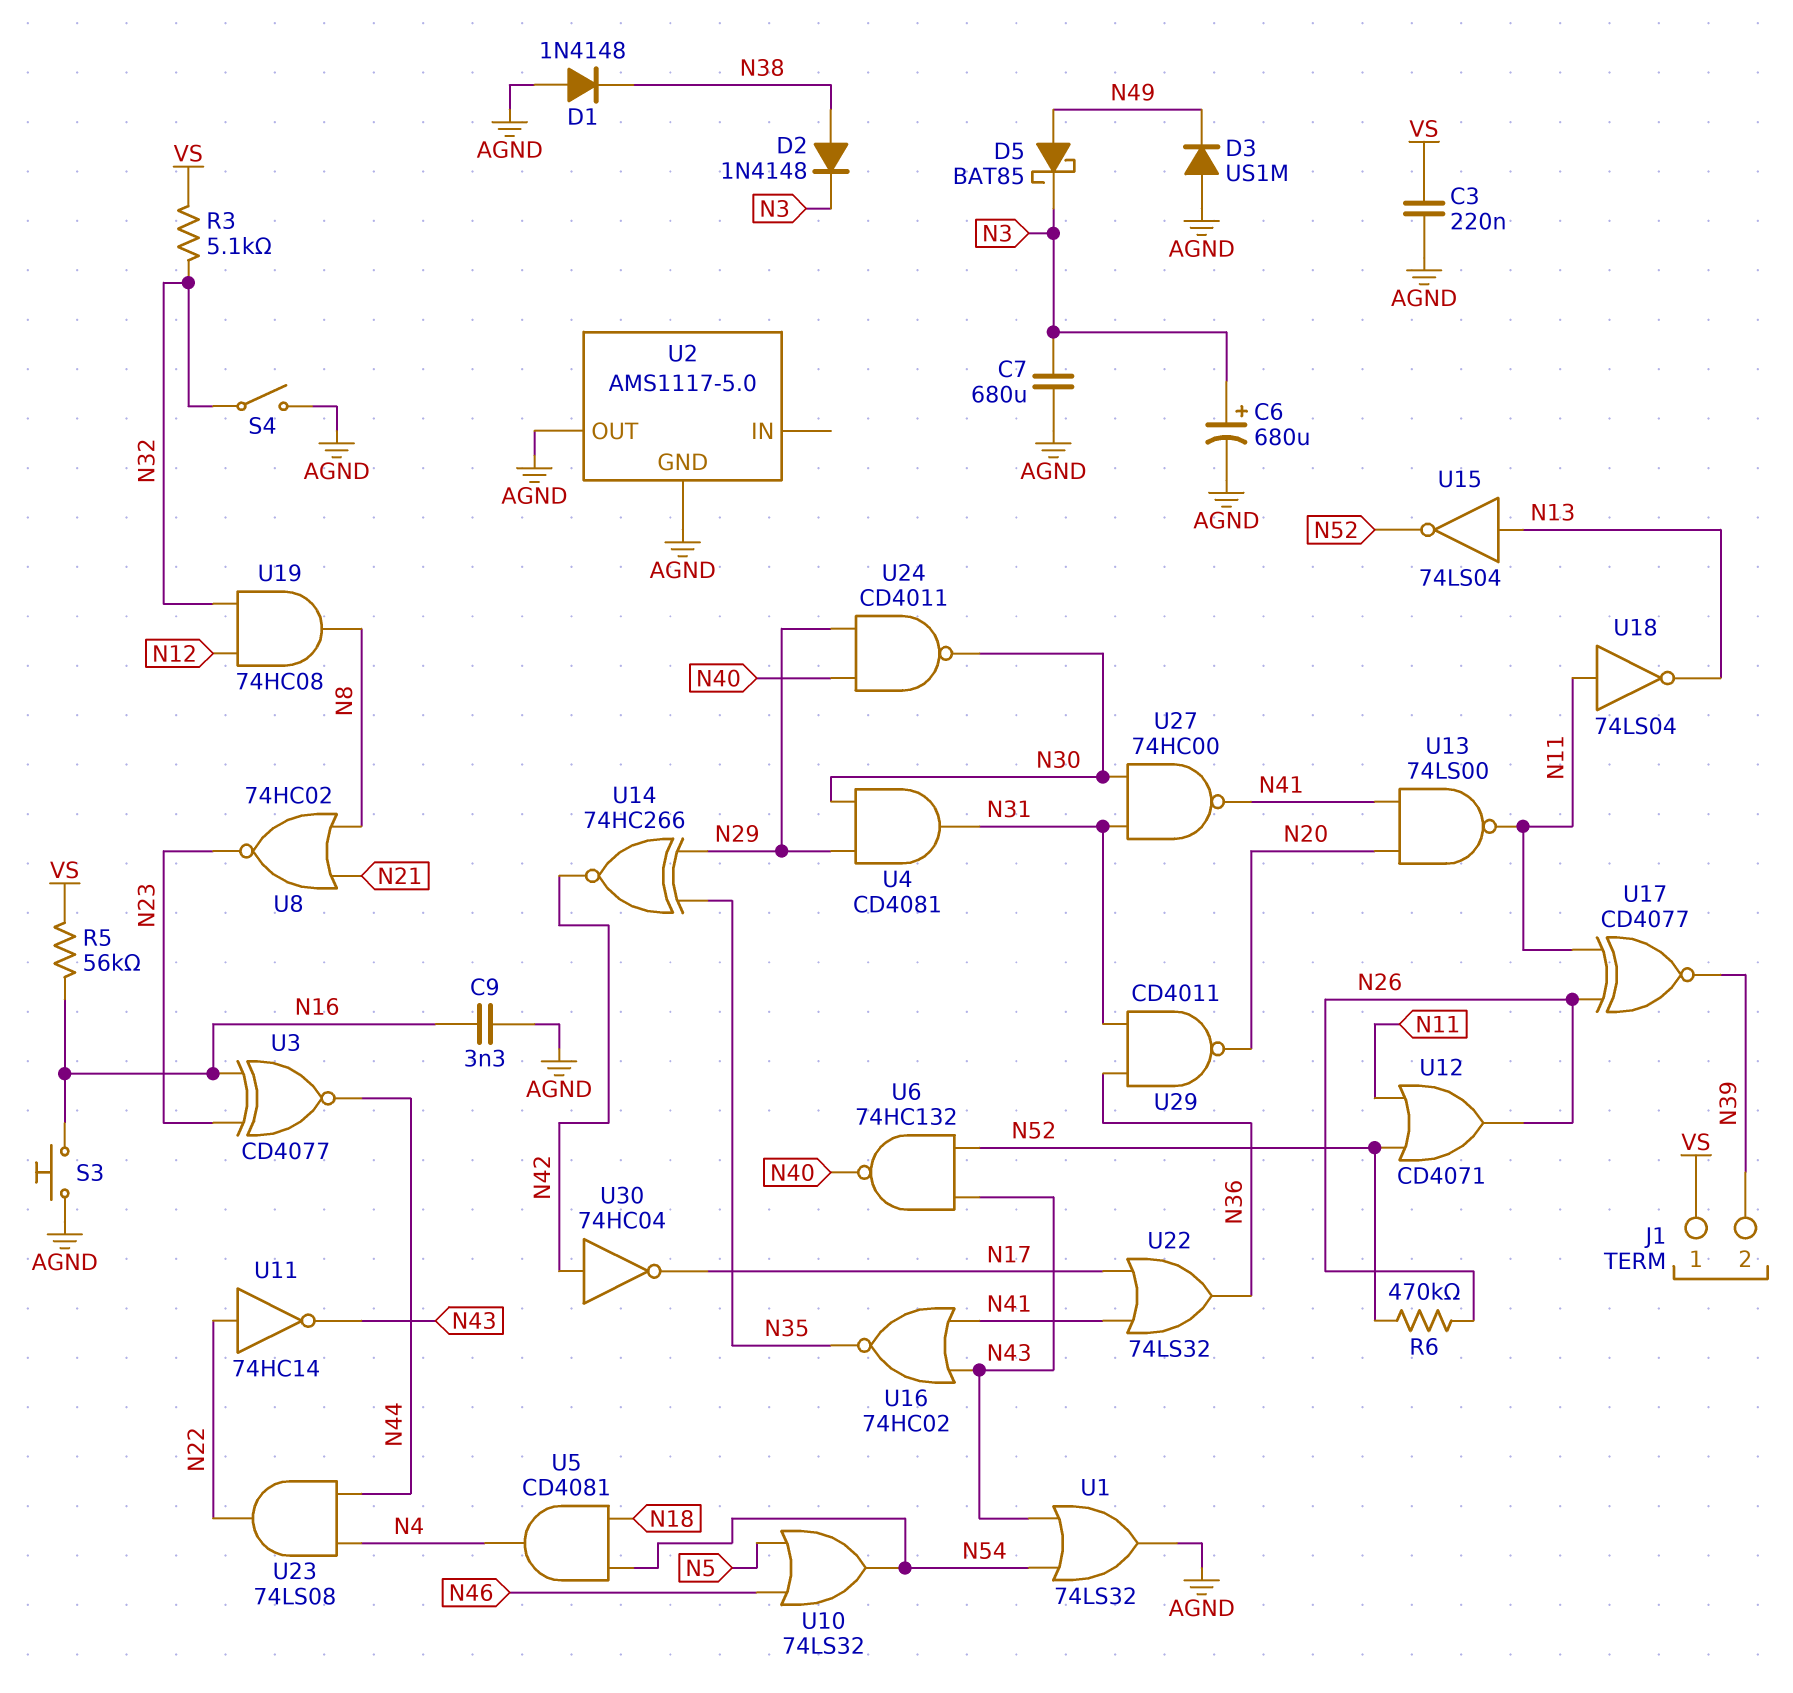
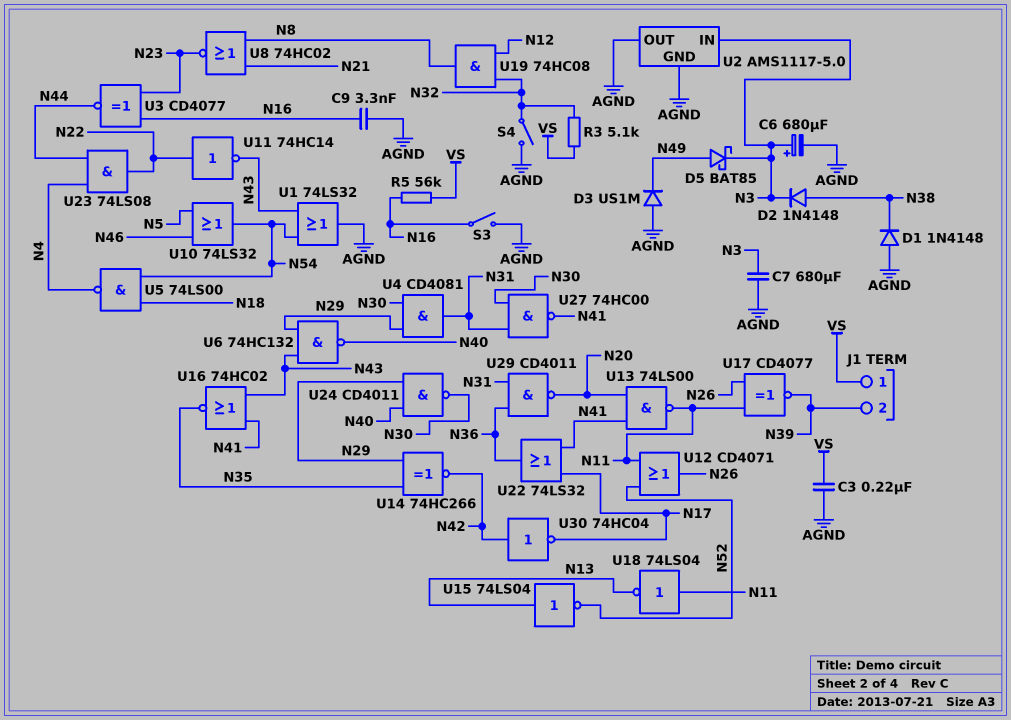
R6: 470k (N26, N52) -> none
S3: button (AGND, N16) -> switch (AGND, N16)
U2 pin IN: none -> N3
U5: AND CD4081 (in N18, in N54, out N4) -> NAND 74LS00 (in N18, in N54, out N4)
U6: NAND 74HC132 (in N43, in N52, out N40) -> NAND 74HC132 (in N29, in N43, out N40)

